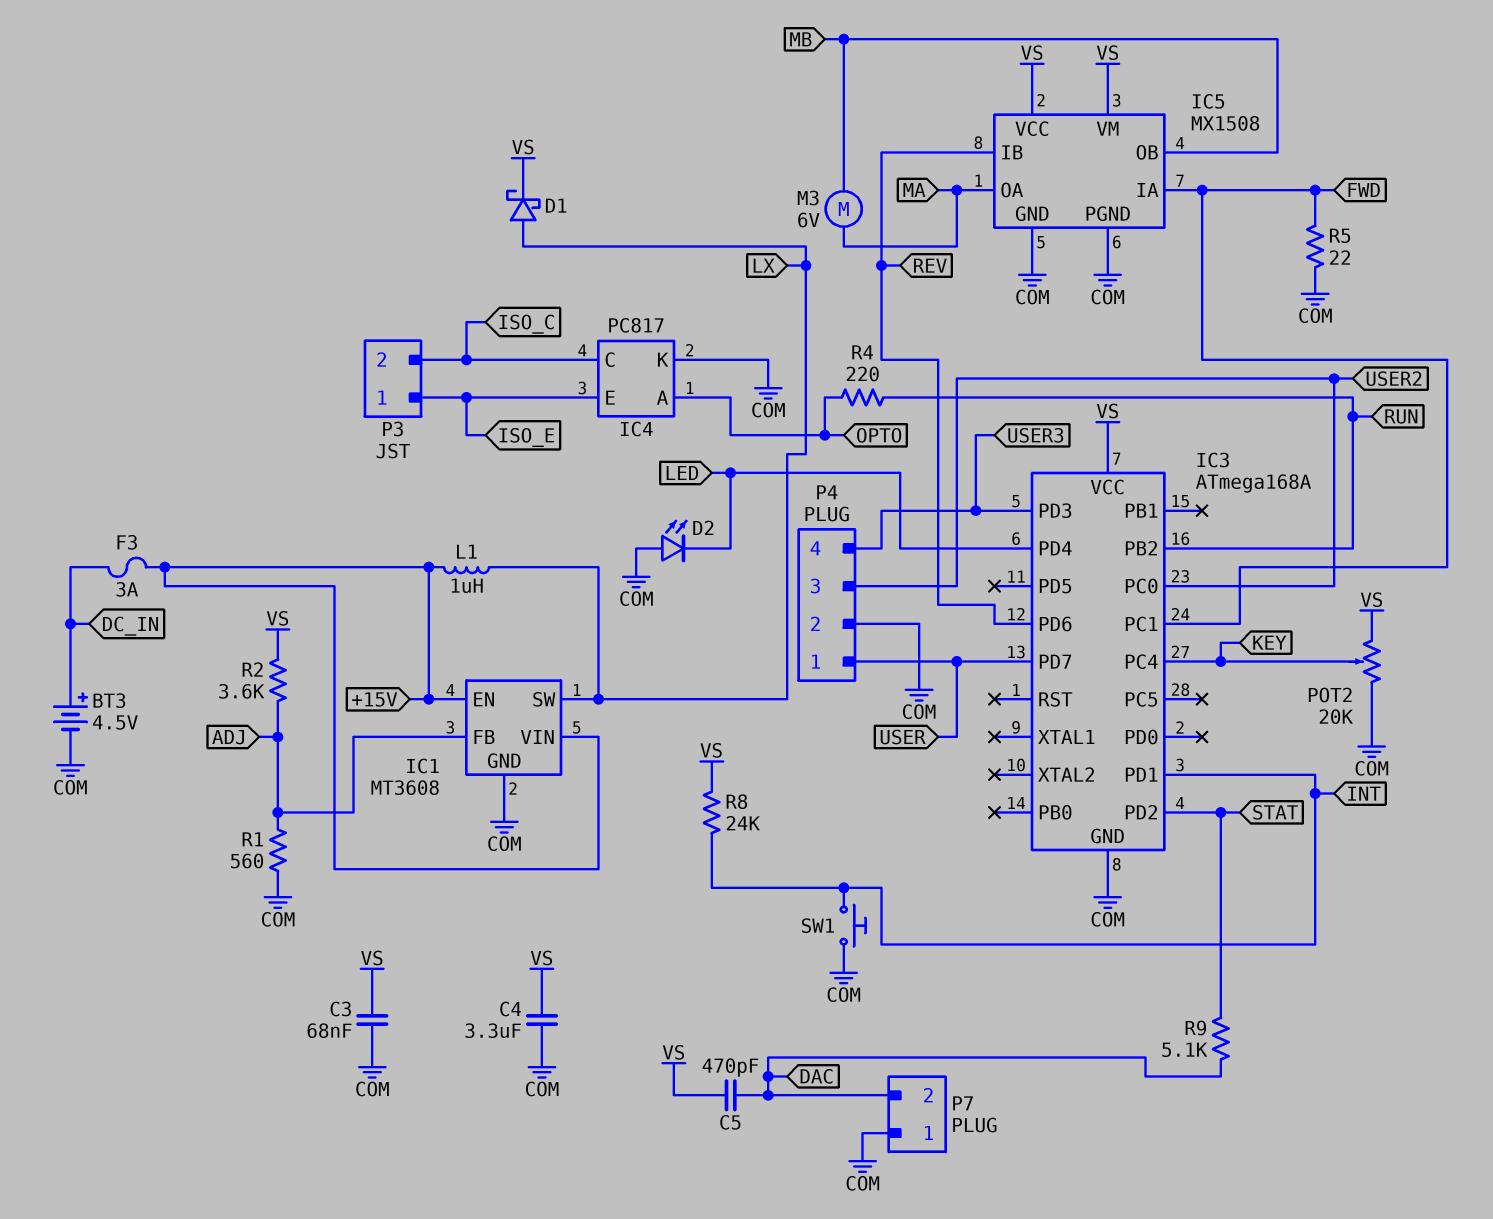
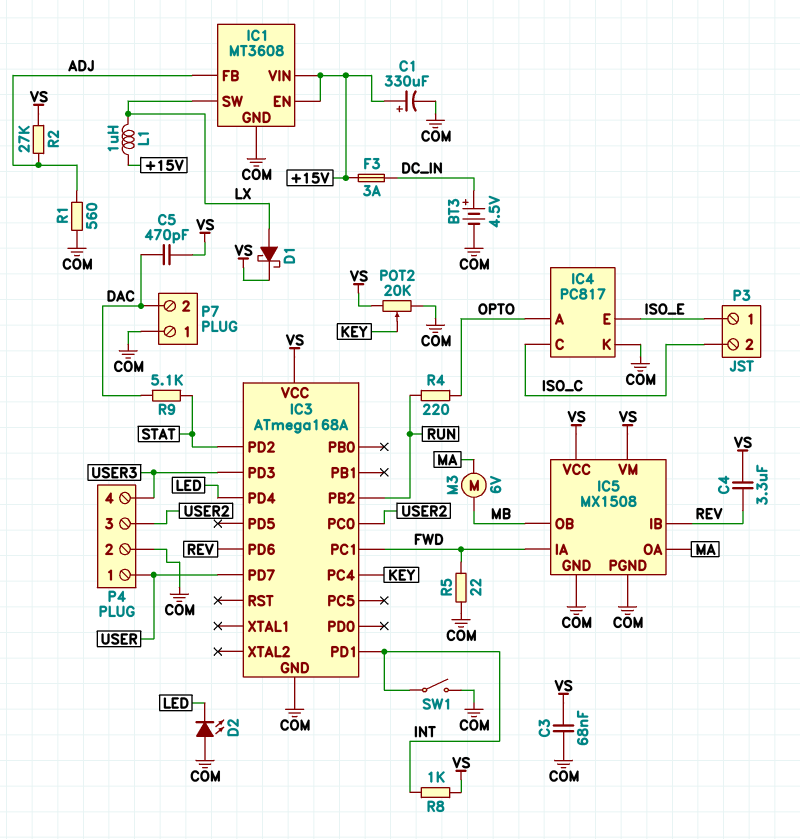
C1: none -> 330uF (plus +15V, minus COM)
C4: 3.3uF (COM, VS) -> 3.3uF (REV, VS)
R2: 3.6k (ADJ, VS) -> 27k (ADJ, VS)
R8: 24k (INT, VS) -> 1k (INT, VS)
SW1: button (COM, INT) -> switch (COM, INT)

